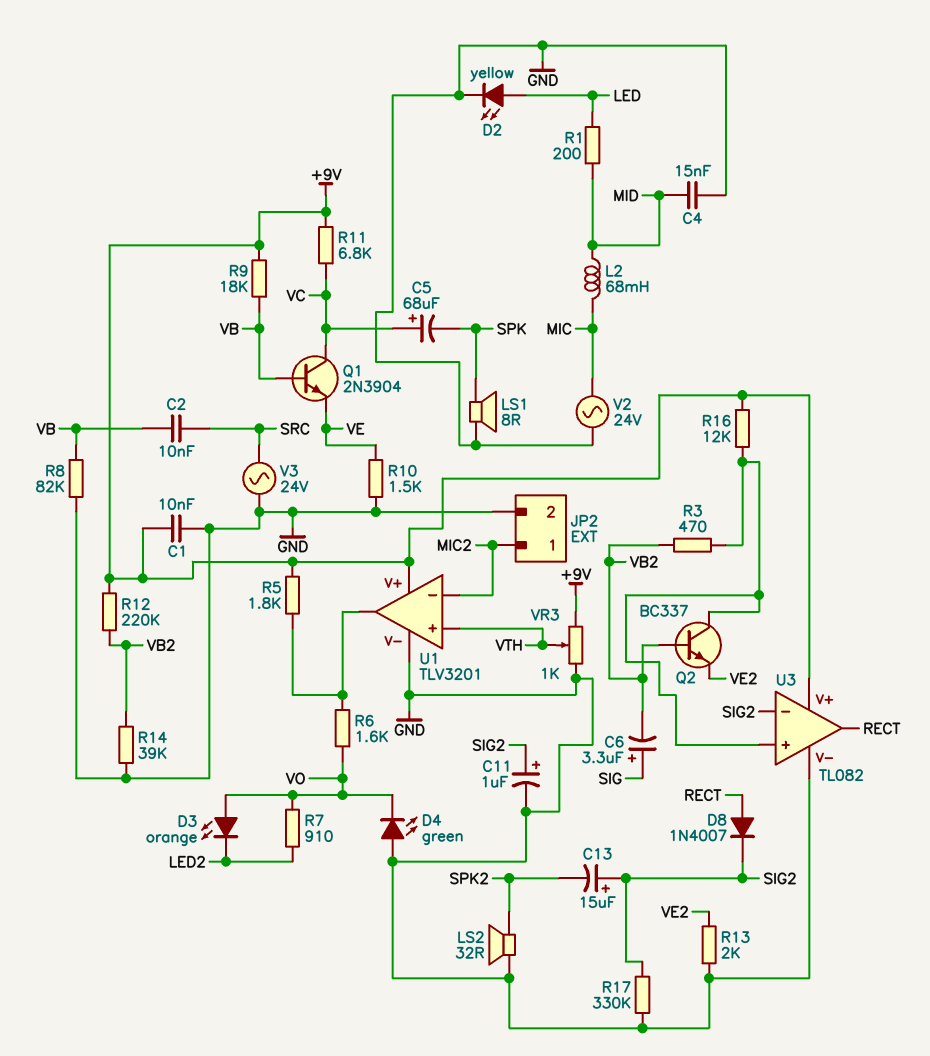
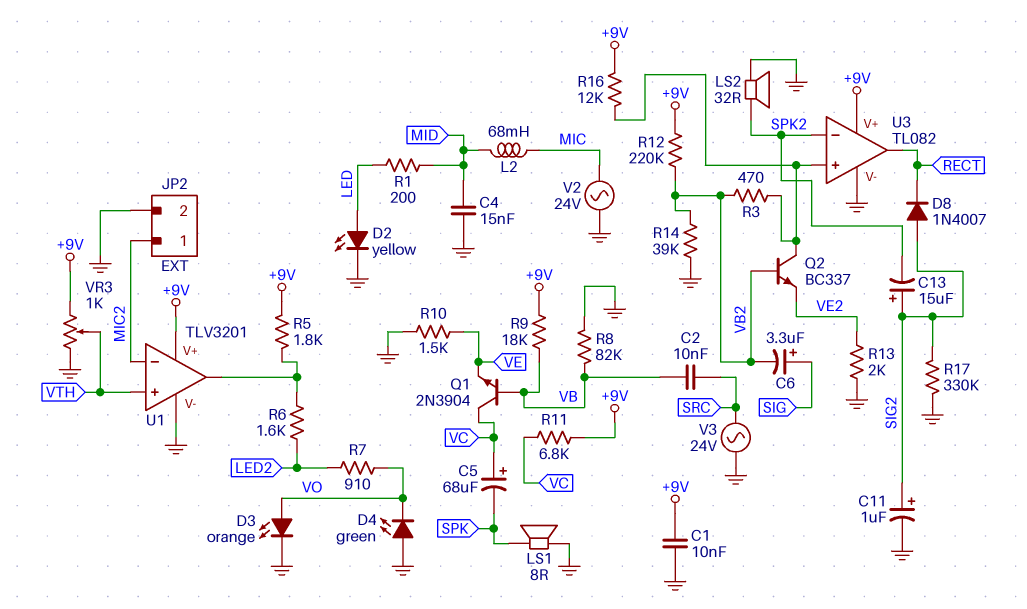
D3: LED orange (A VO, K LED2) -> LED orange (A VO, K GND)
D8: diode 1N4007 (A RECT, K SIG2) -> diode 1N4007 (A SIG2, K RECT)
R6: 1.6k (U1/out, VO) -> 1.6k (LED2, U1/out)
U3 pin in-: SIG2 -> SPK2

